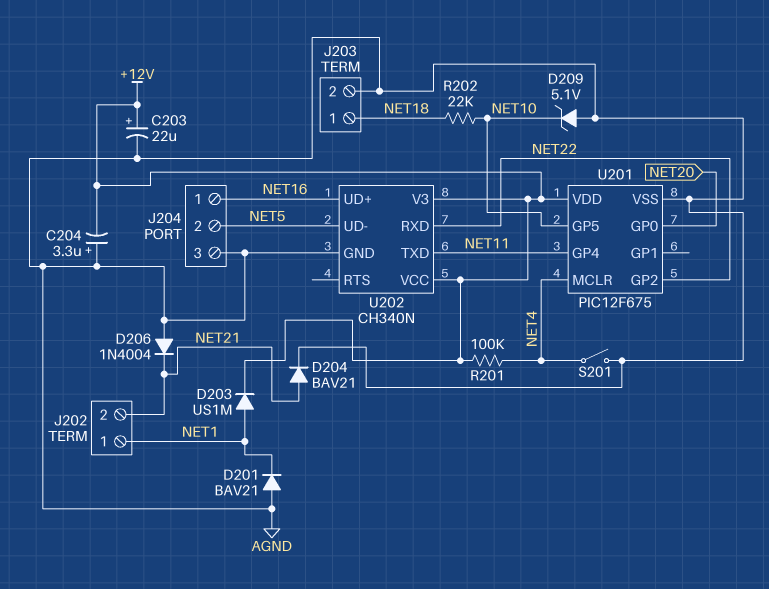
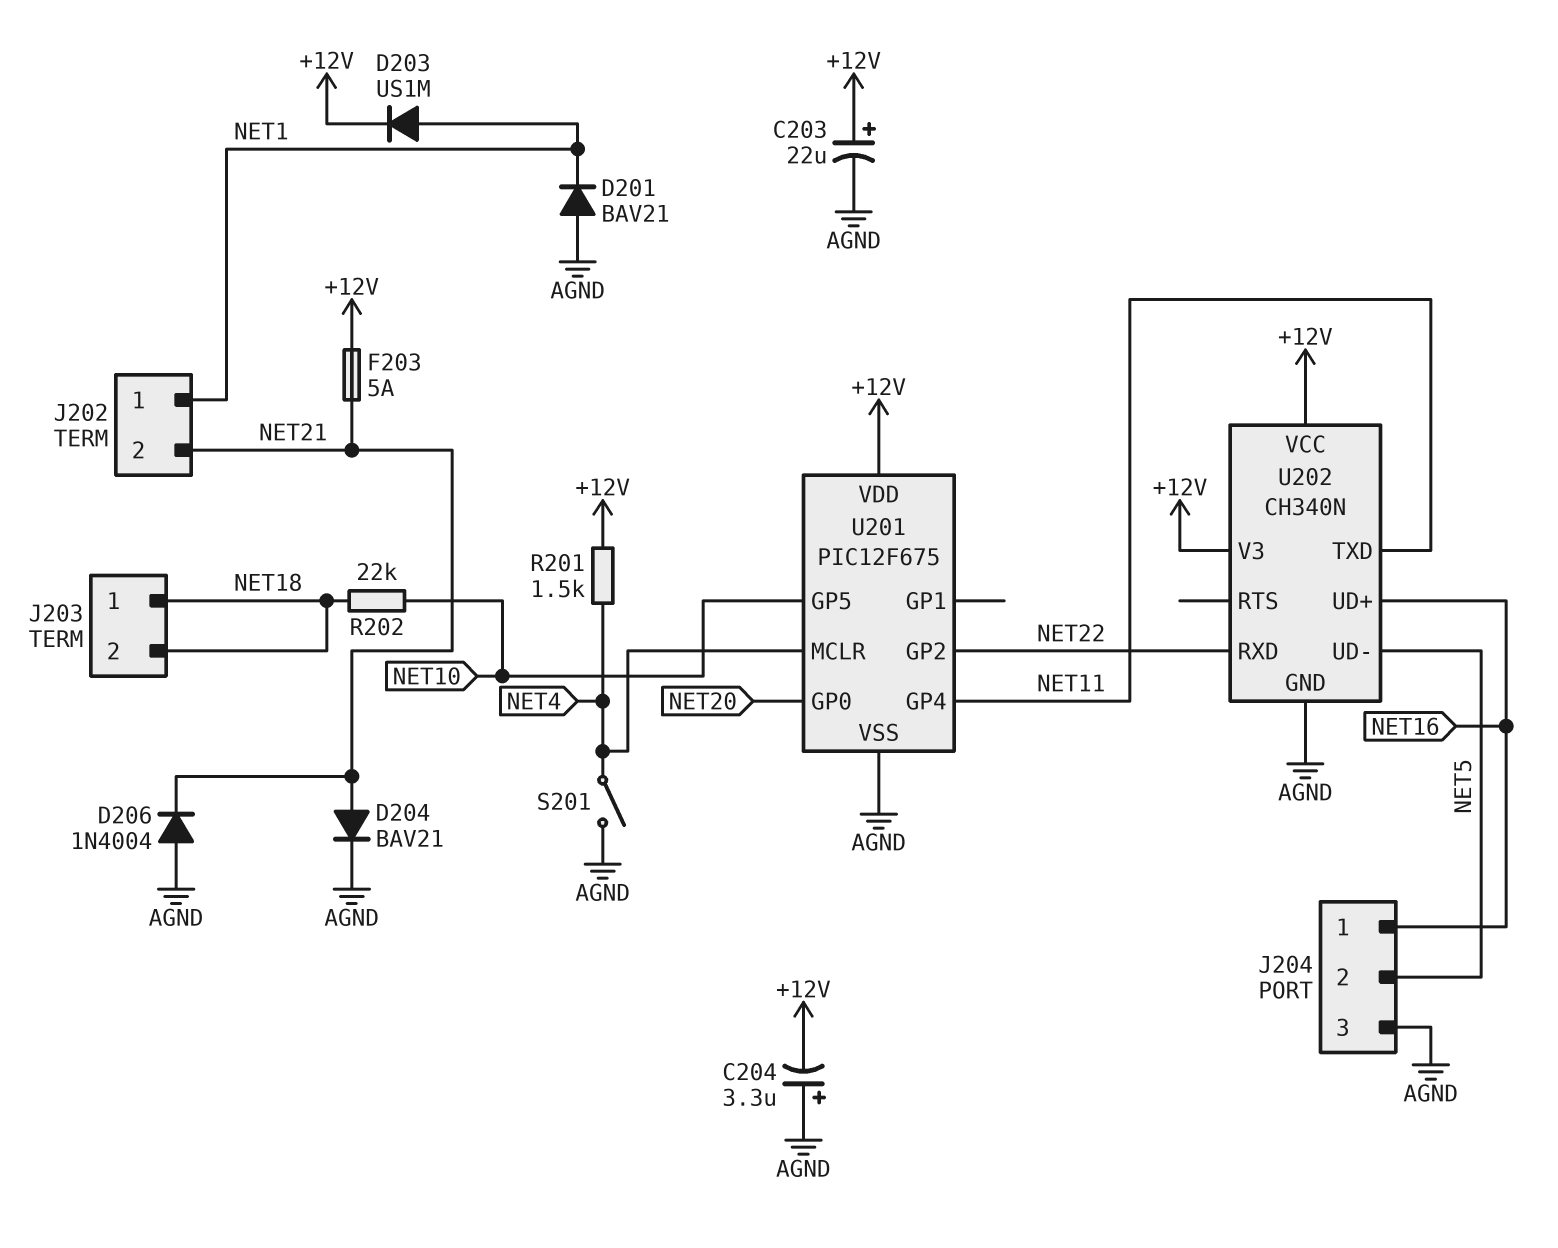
D209: zener 5.1V (A AGND, K NET10) -> none
F203: none -> 5A (+12V, NET21)
J203 pin 2: AGND -> NET18
R201: 100k (+12V, NET4) -> 1.5k (+12V, NET4)

